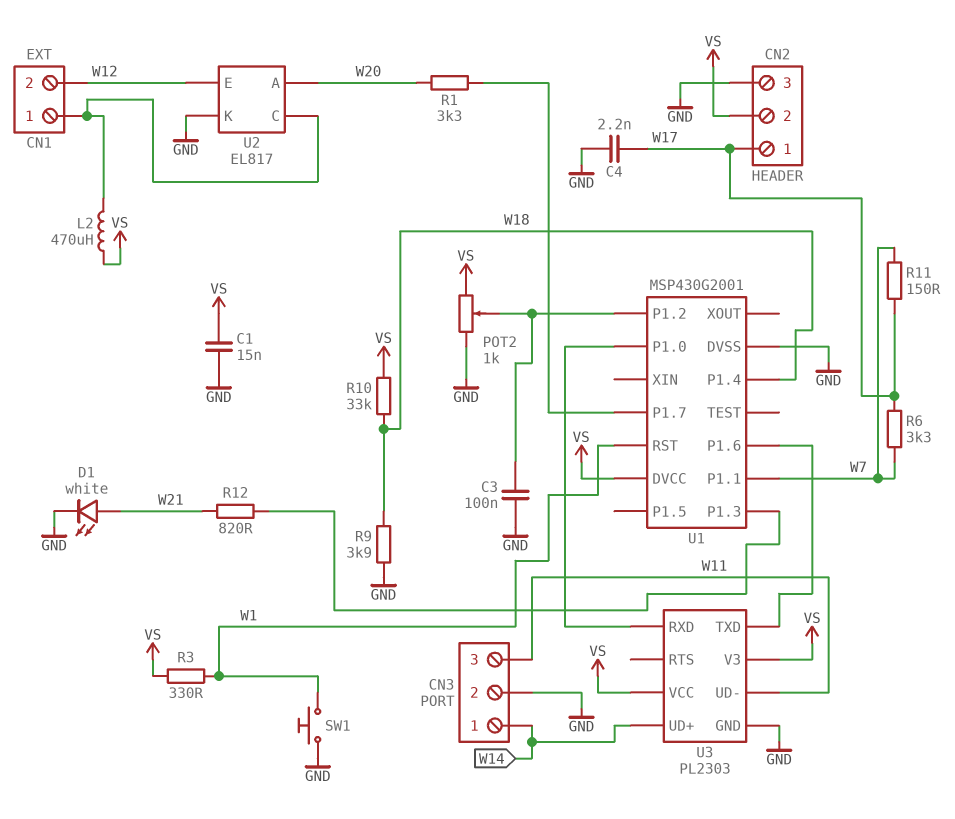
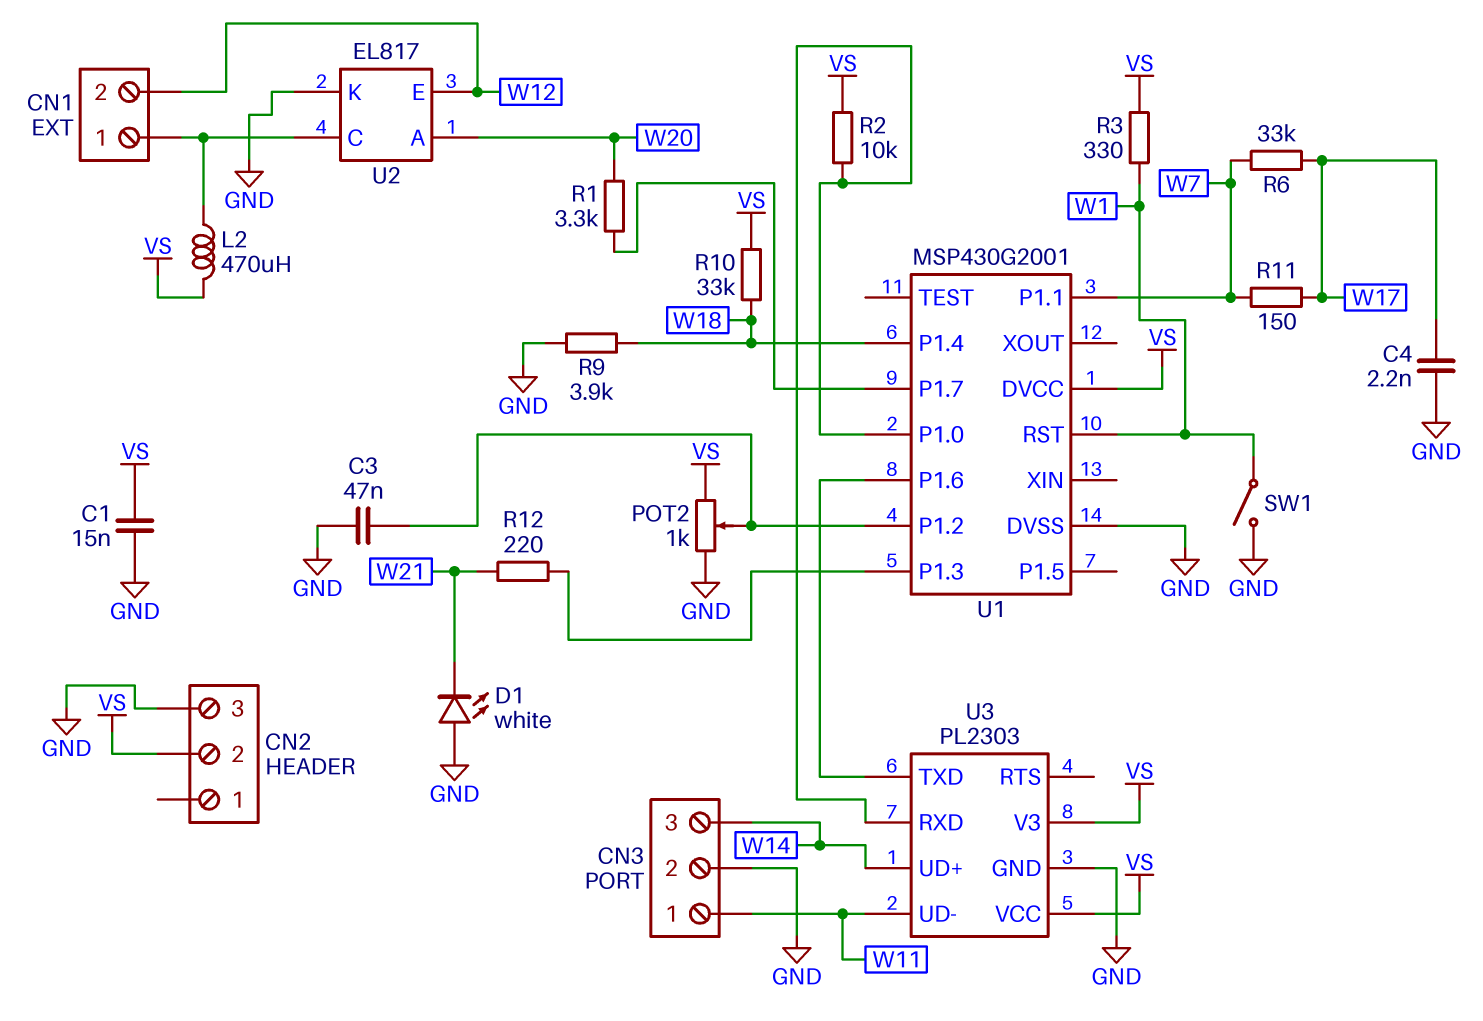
C3: 100nF (GND, U1/P1.2) -> 47nF (GND, U1/P1.2)
CN2 pin 1: W17 -> none
CN3 pin 1: W14 -> W11
CN3 pin 3: W11 -> W14
D1: LED white (A W21, K GND) -> LED white (A GND, K W21)
R2: none -> 10k (U1/P1.0, VS)
R6: 3.3k (W7, W17) -> 33k (W7, W17)
R12: 820 (U1/P1.3, W21) -> 220 (U1/P1.3, W21)
SW1: button (GND, W1) -> switch (GND, W1)

